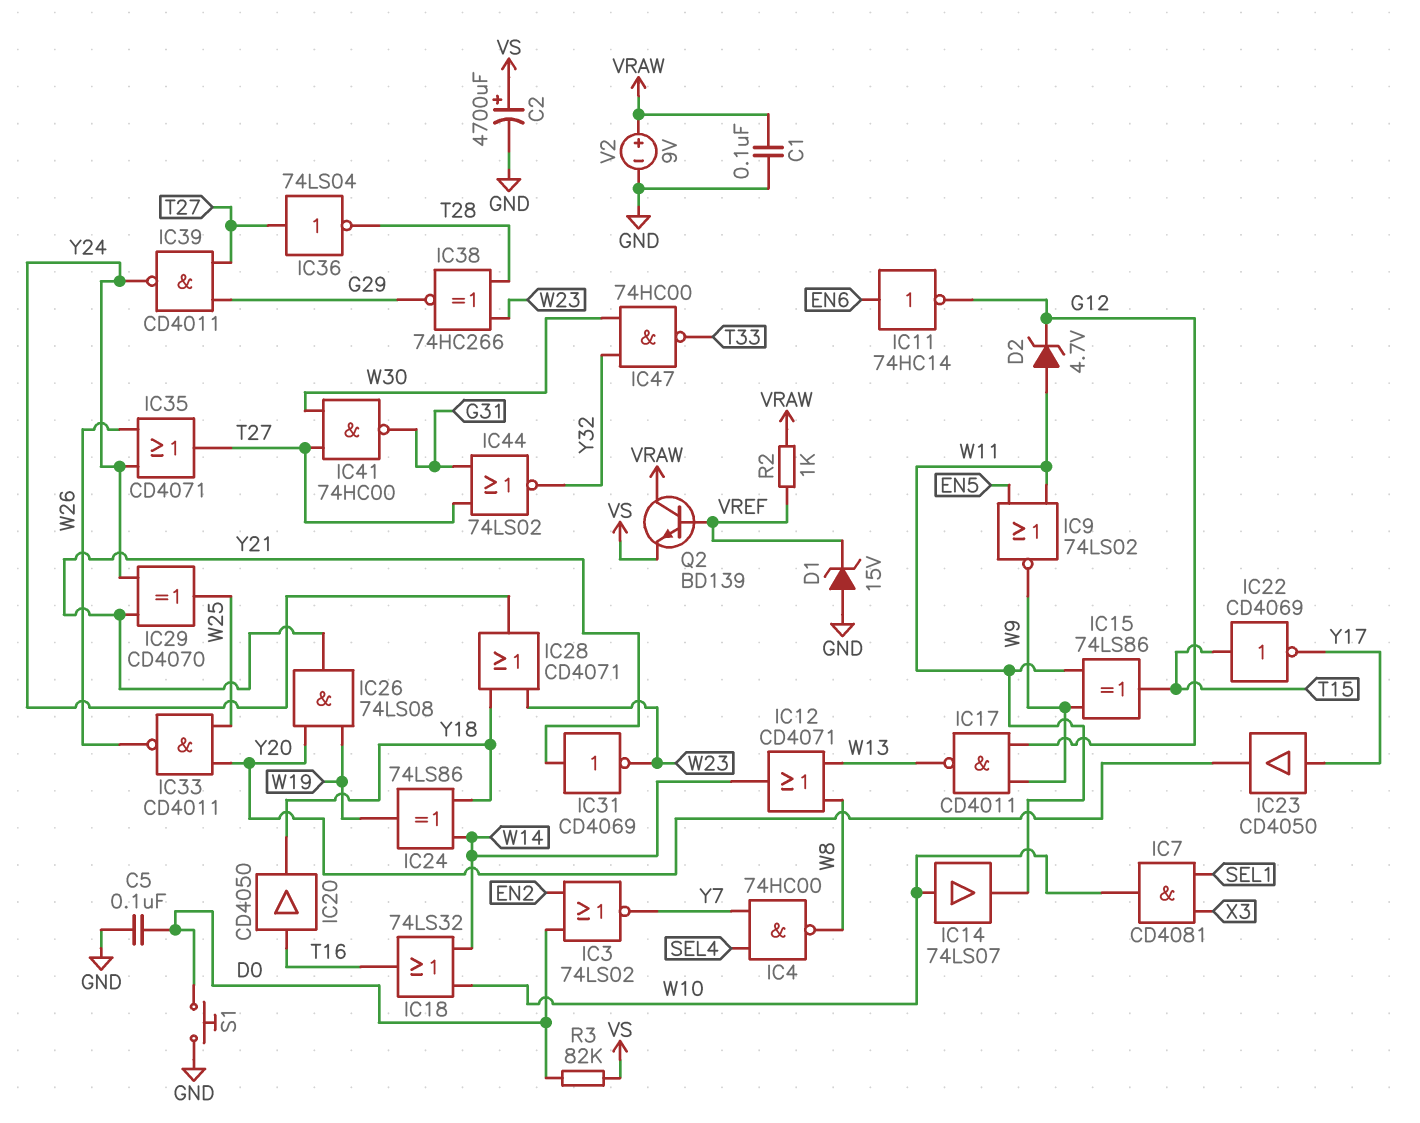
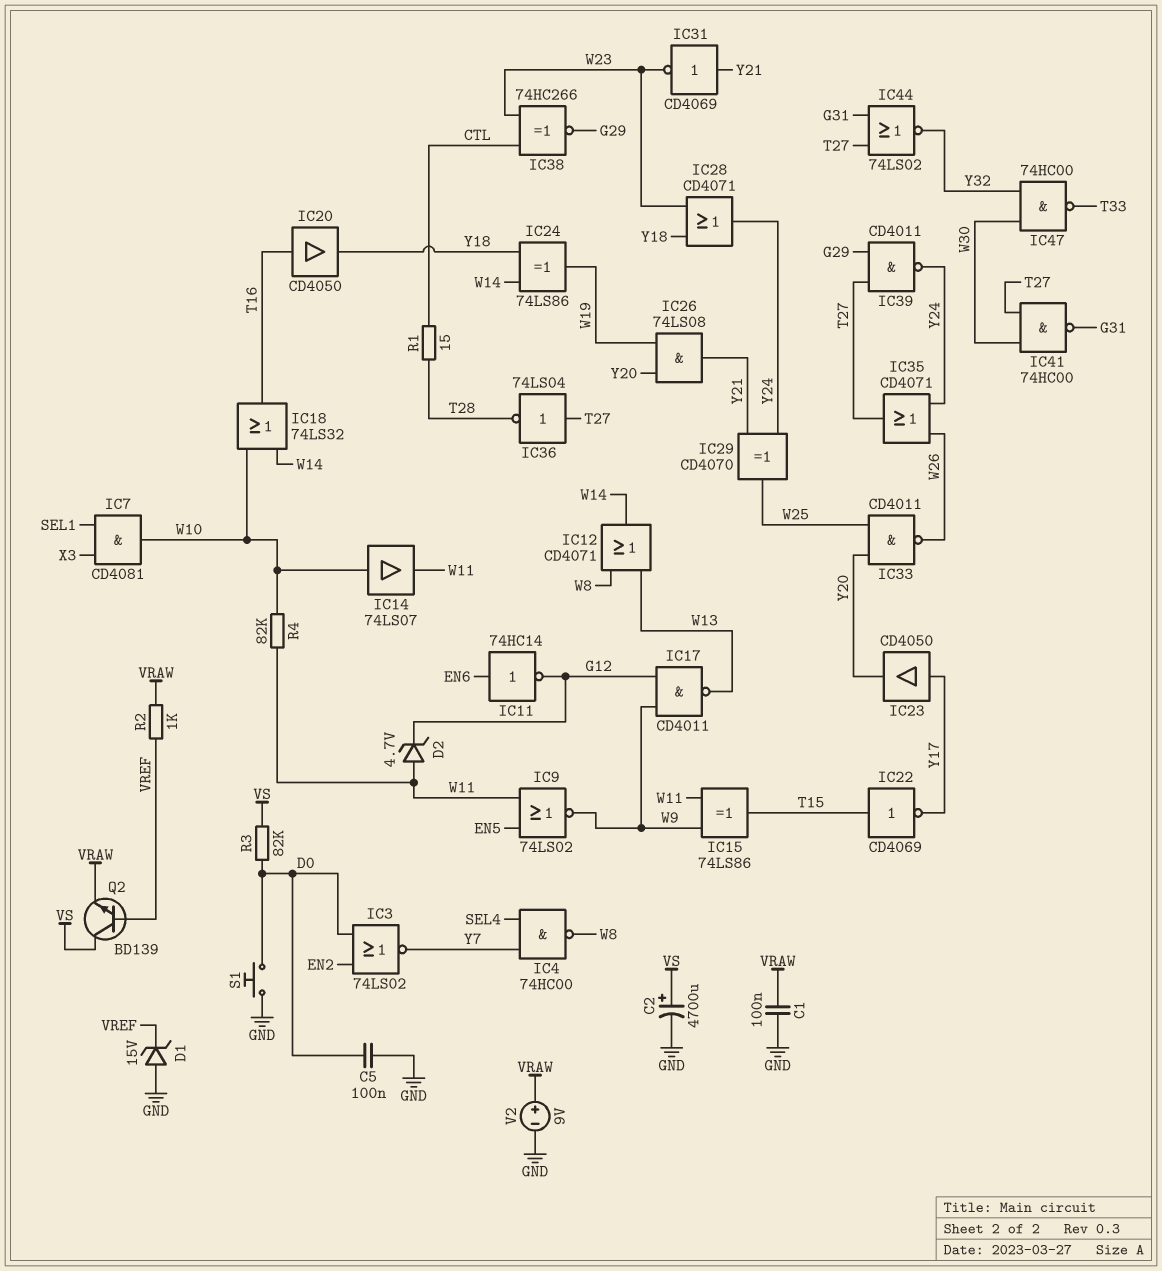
IC38: XNOR 74HC266 (in T28, in W23, out G29) -> XNOR 74HC266 (in CTL, in W23, out G29)
Q2: NPN BD139 (B VREF, C VRAW, E VS) -> NPN BD139 (B VREF, C VS, E VRAW)
R1: none -> 15 (CTL, T28)
R4: none -> 82k (W10, W11)

